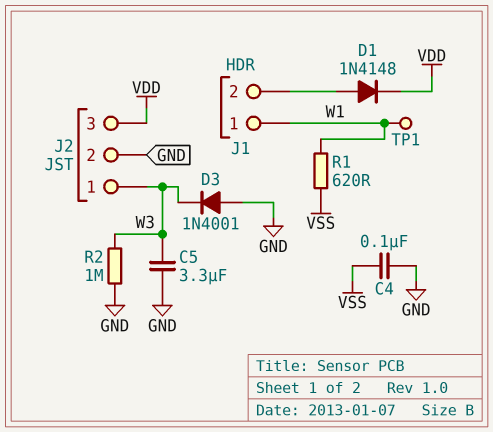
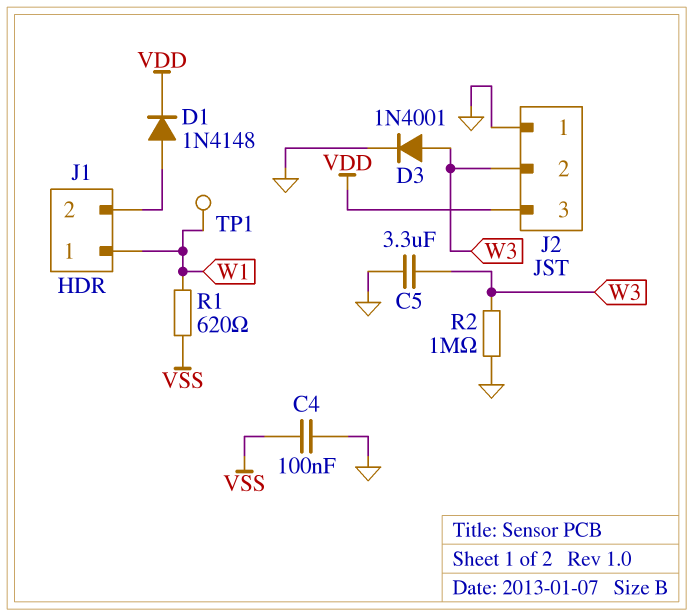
D3: diode 1N4001 (A GND, K W3) -> diode 1N4001 (A W3, K GND)
J2 pin 1: W3 -> GND
J2 pin 2: GND -> W3

